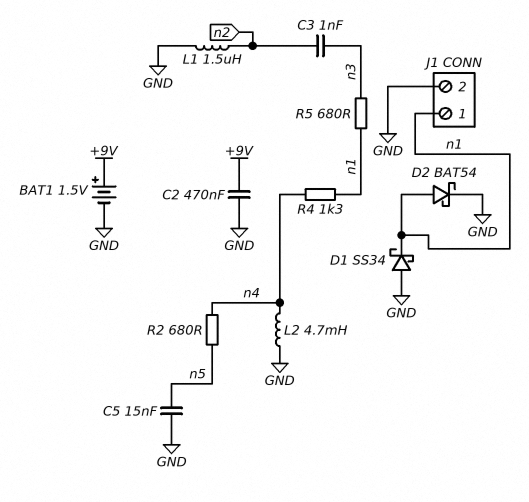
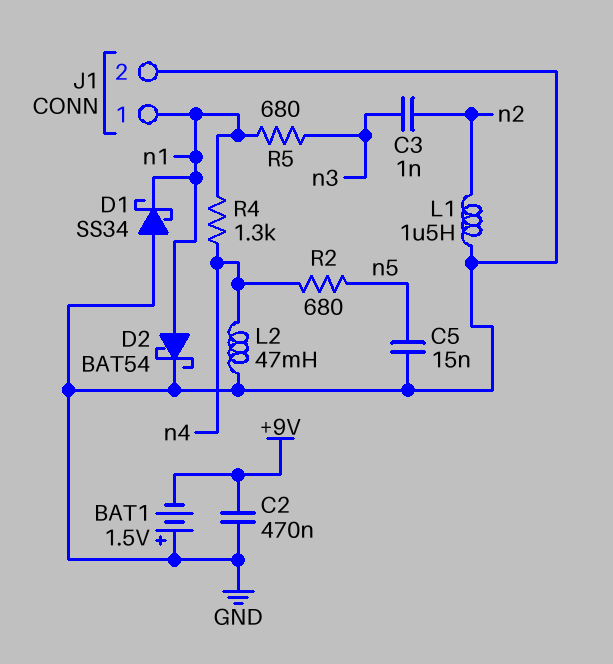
BAT1: 1.5V (plus +9V, minus GND) -> 1.5V (plus GND, minus +9V)
L2: 4.7mH (GND, n4) -> 47mH (GND, n4)

